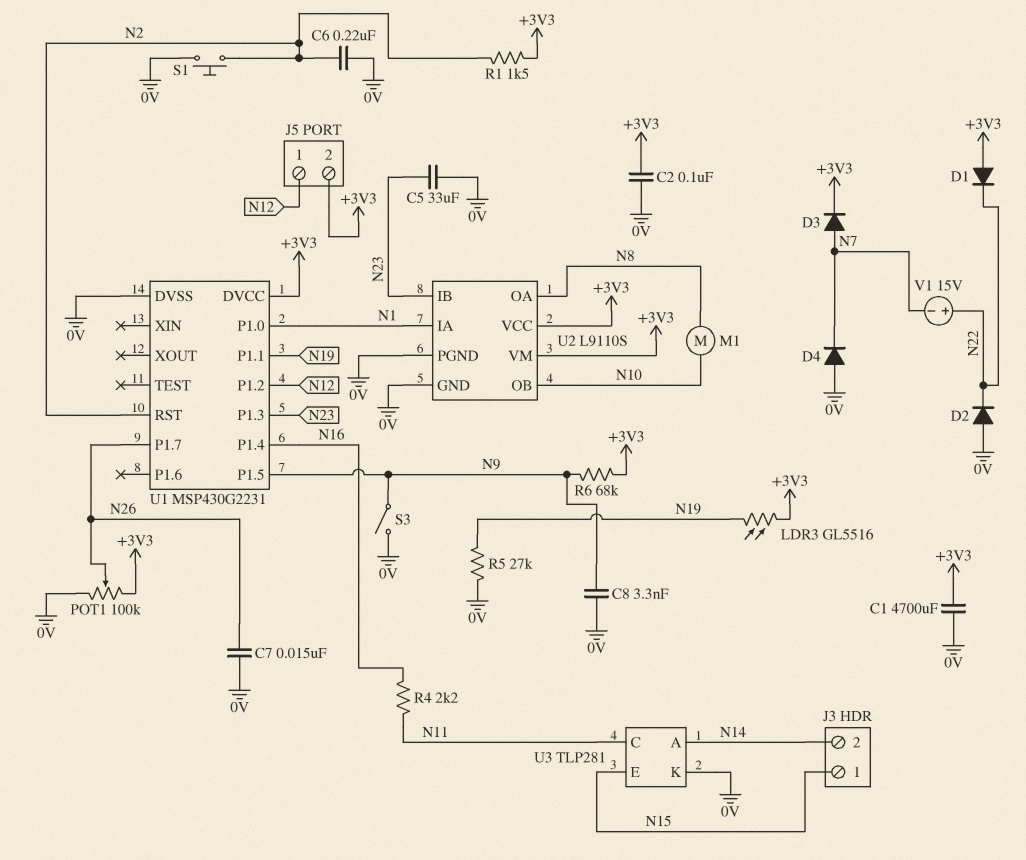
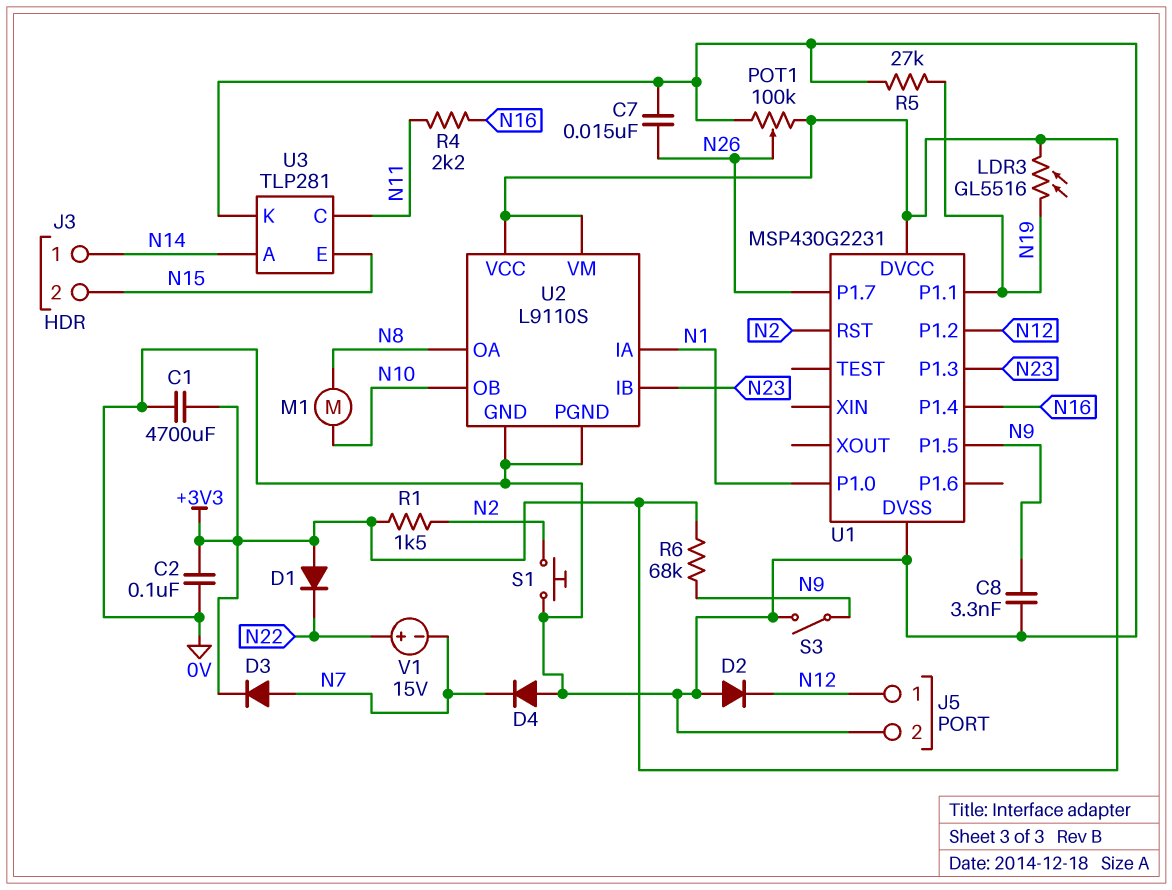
C5: 33uF (0V, N23) -> none
C6: 220nF (0V, N2) -> none
D2: diode (A 0V, K N22) -> diode (A 0V, K N12)
J3 pin 1: N15 -> N14
J3 pin 2: N14 -> N15
J5 pin 2: +3V3 -> 0V

